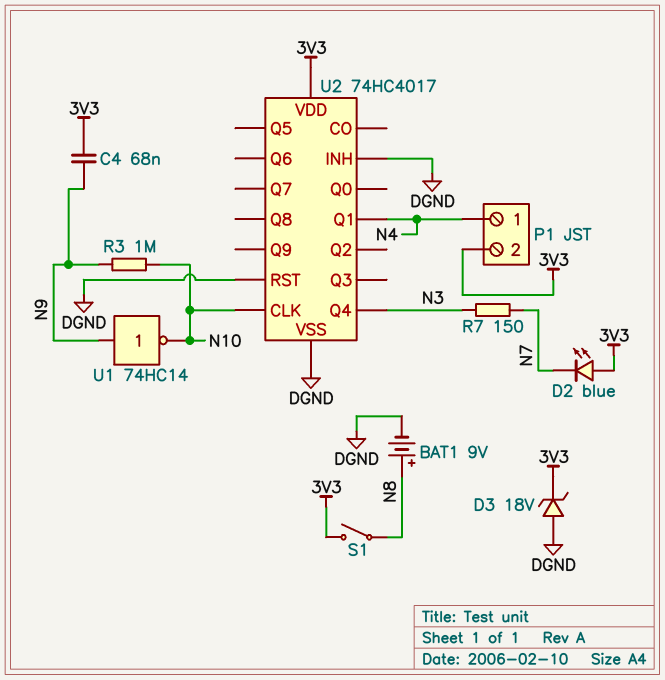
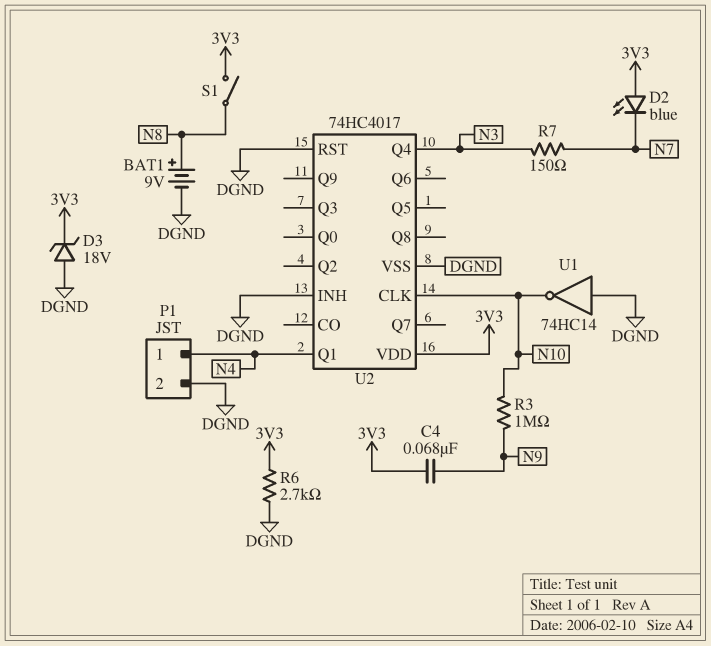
P1 pin 2: 3V3 -> DGND
R6: none -> 2.7k (3V3, DGND)
U1: NOT 74HC14 (in N9, out N10) -> NOT 74HC14 (in DGND, out N10)

